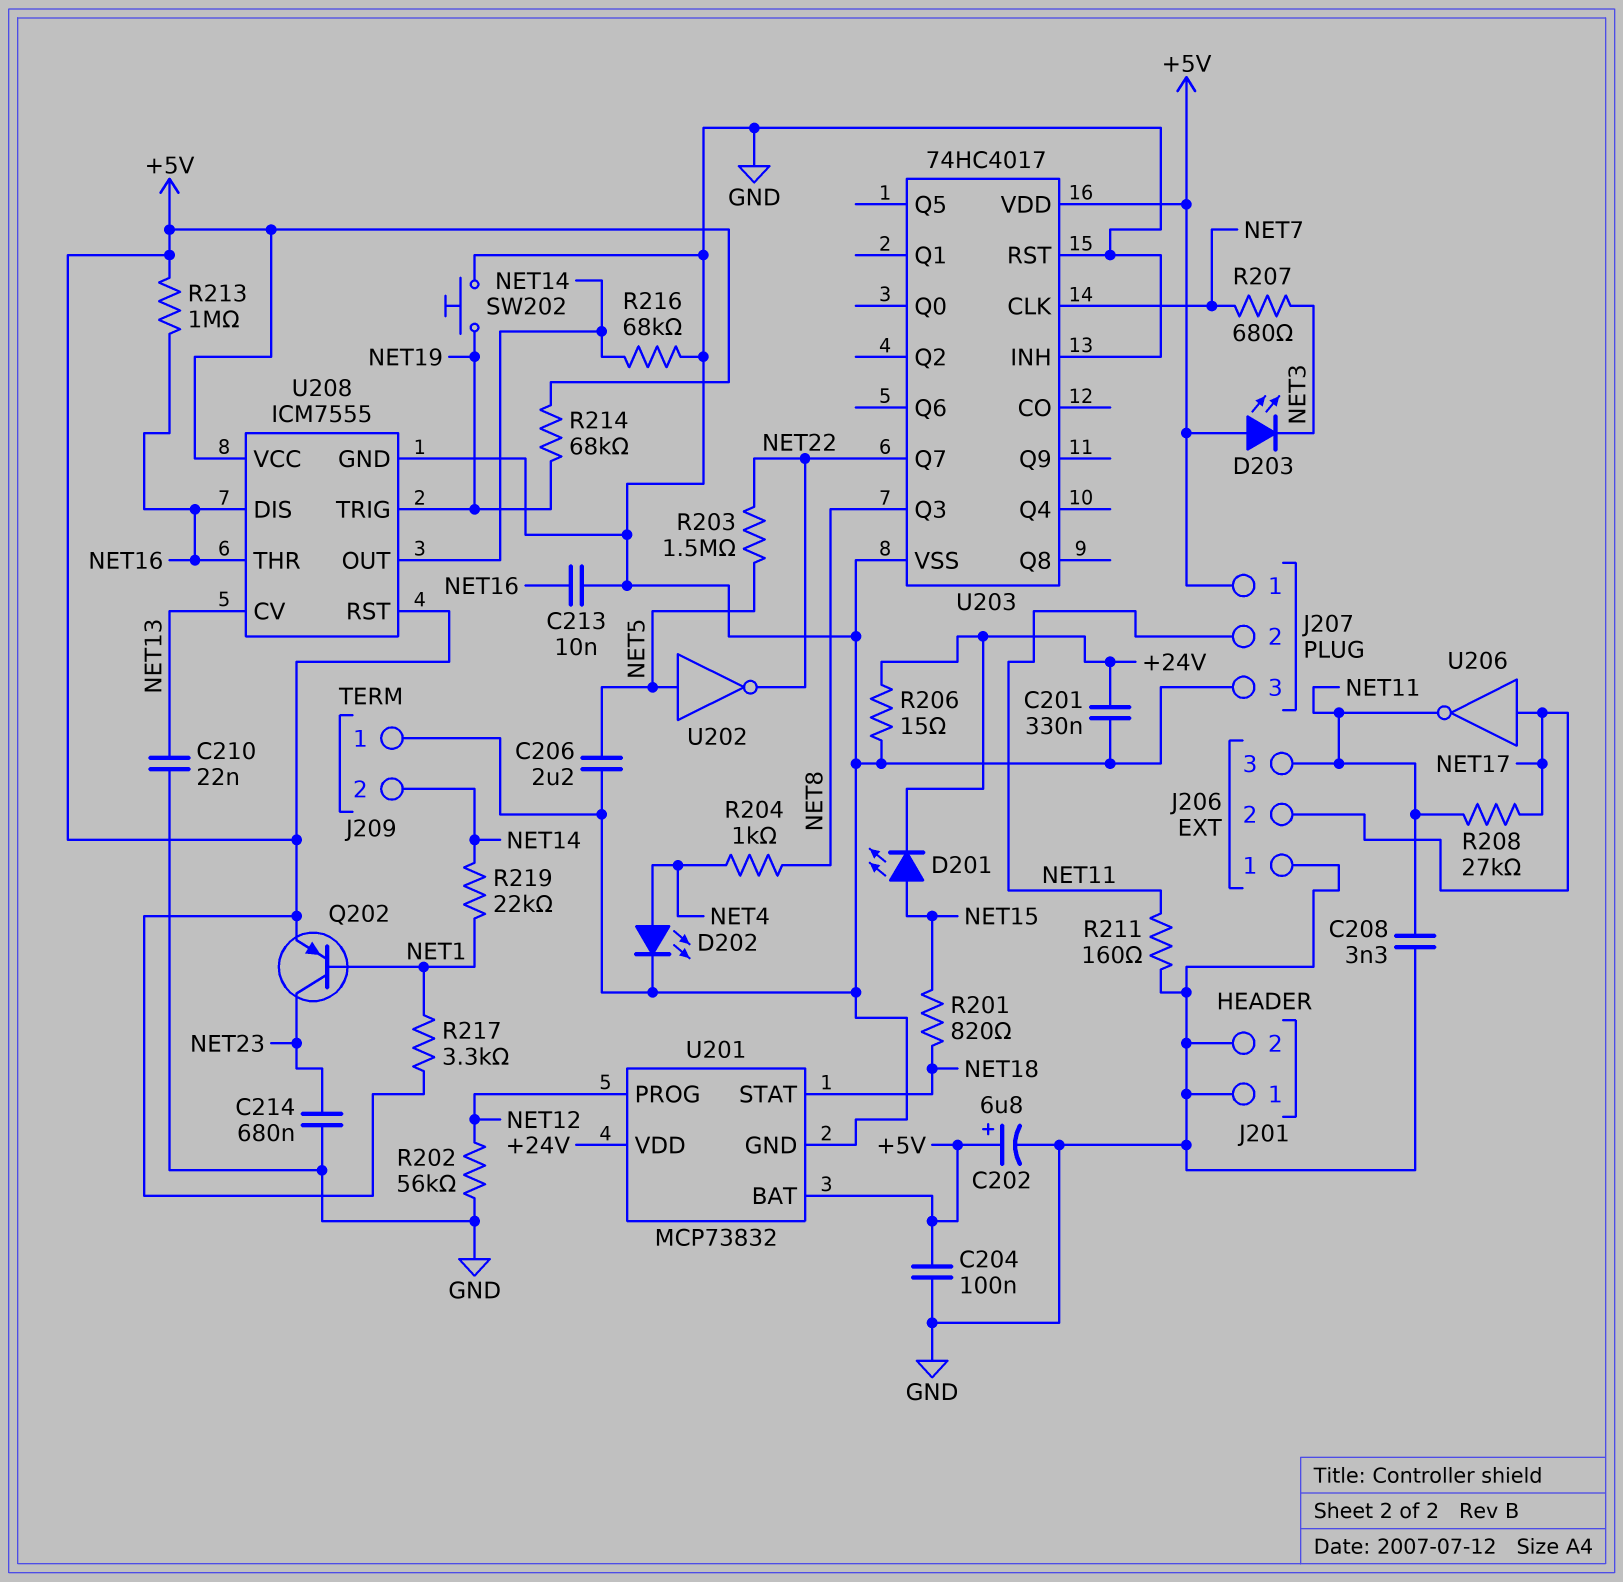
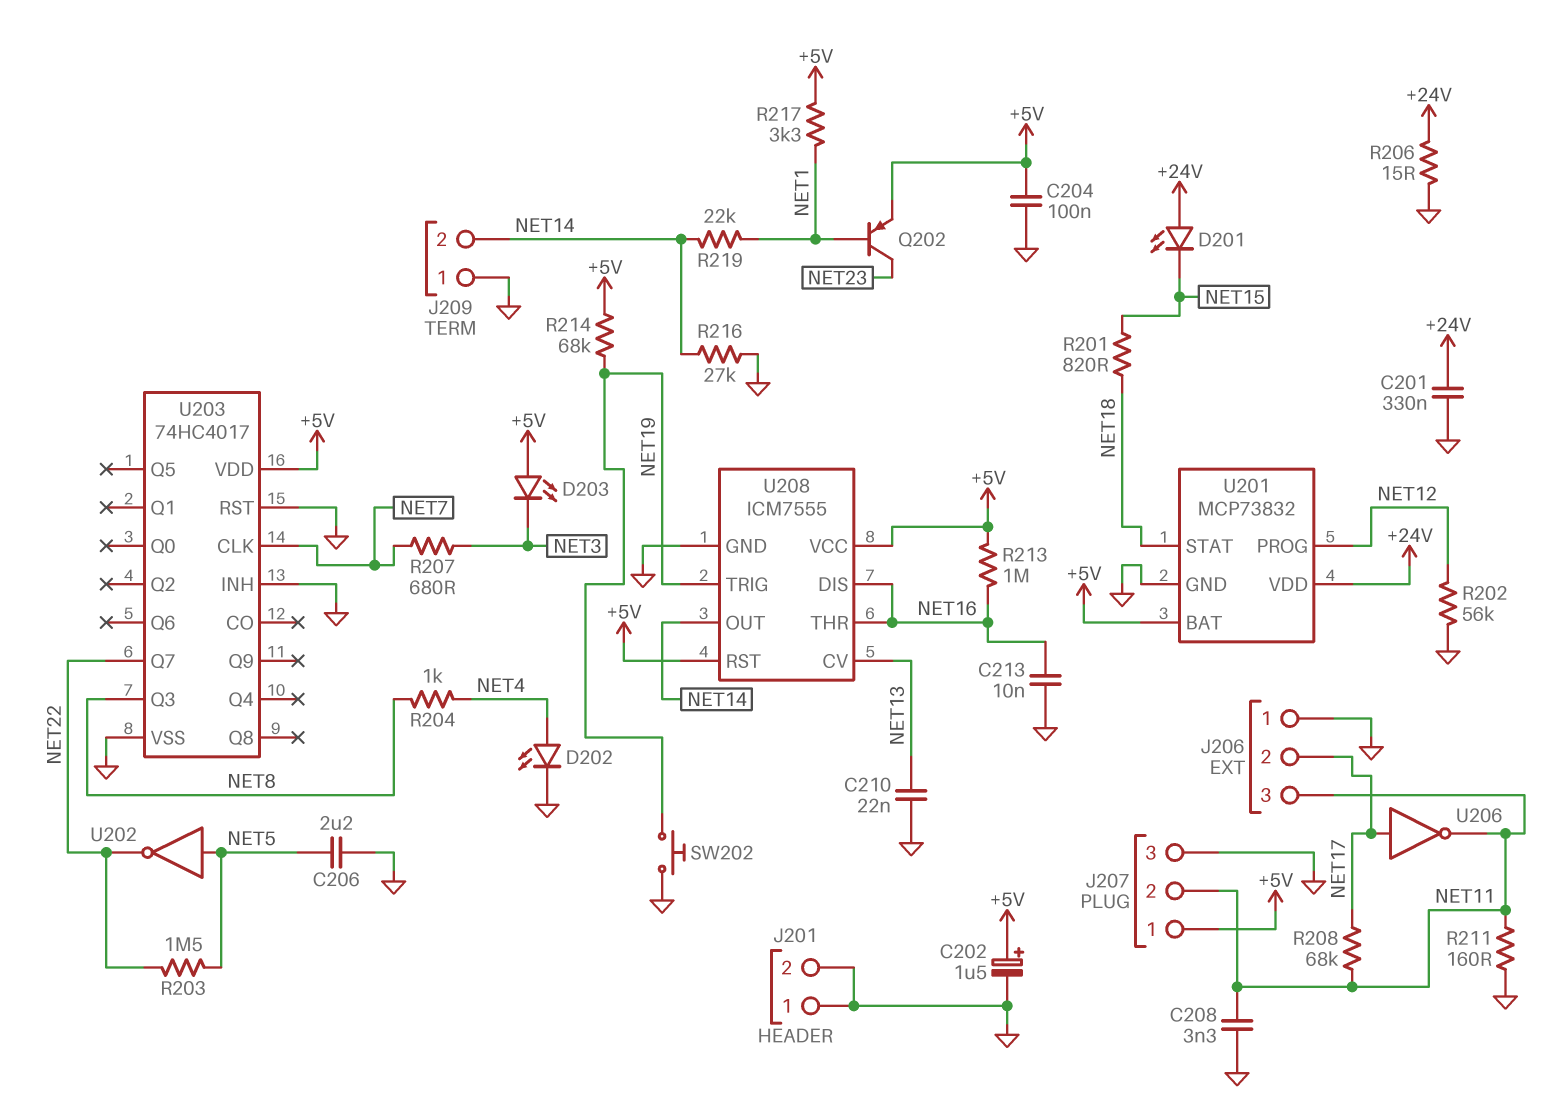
C202: 6.8uF (plus +5V, minus GND) -> 1.5uF (plus +5V, minus GND)
C214: 680nF (GND, NET23) -> none
D201: LED (A NET15, K +24V) -> LED (A +24V, K NET15)
R208: 27k (NET11, NET17) -> 68k (NET11, NET17)
R216: 68k (GND, NET14) -> 27k (GND, NET14)

